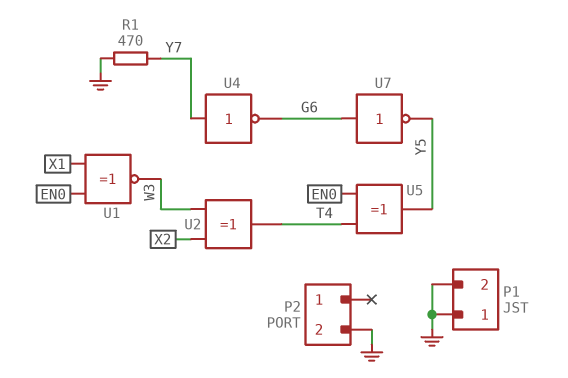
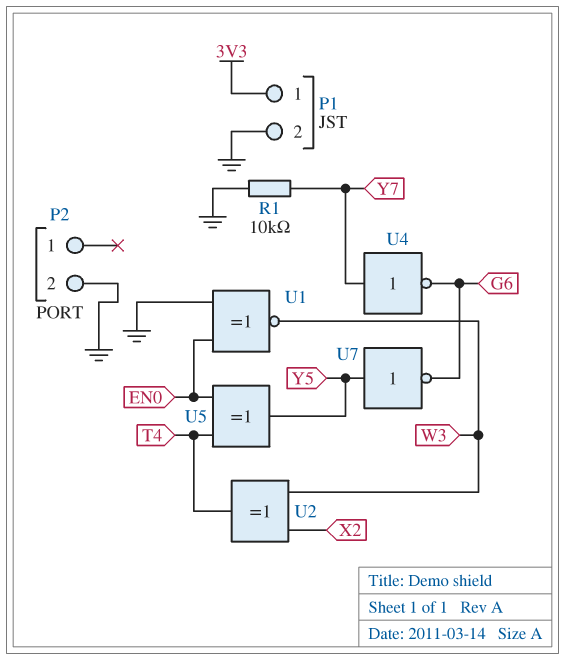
P1 pin 1: GND -> 3V3
R1: 470 (GND, Y7) -> 10k (GND, Y7)
U1: XNOR (in EN0, in X1, out W3) -> XNOR (in EN0, in GND, out W3)
U7: NOT (in G6, out Y5) -> NOT (in Y5, out G6)

